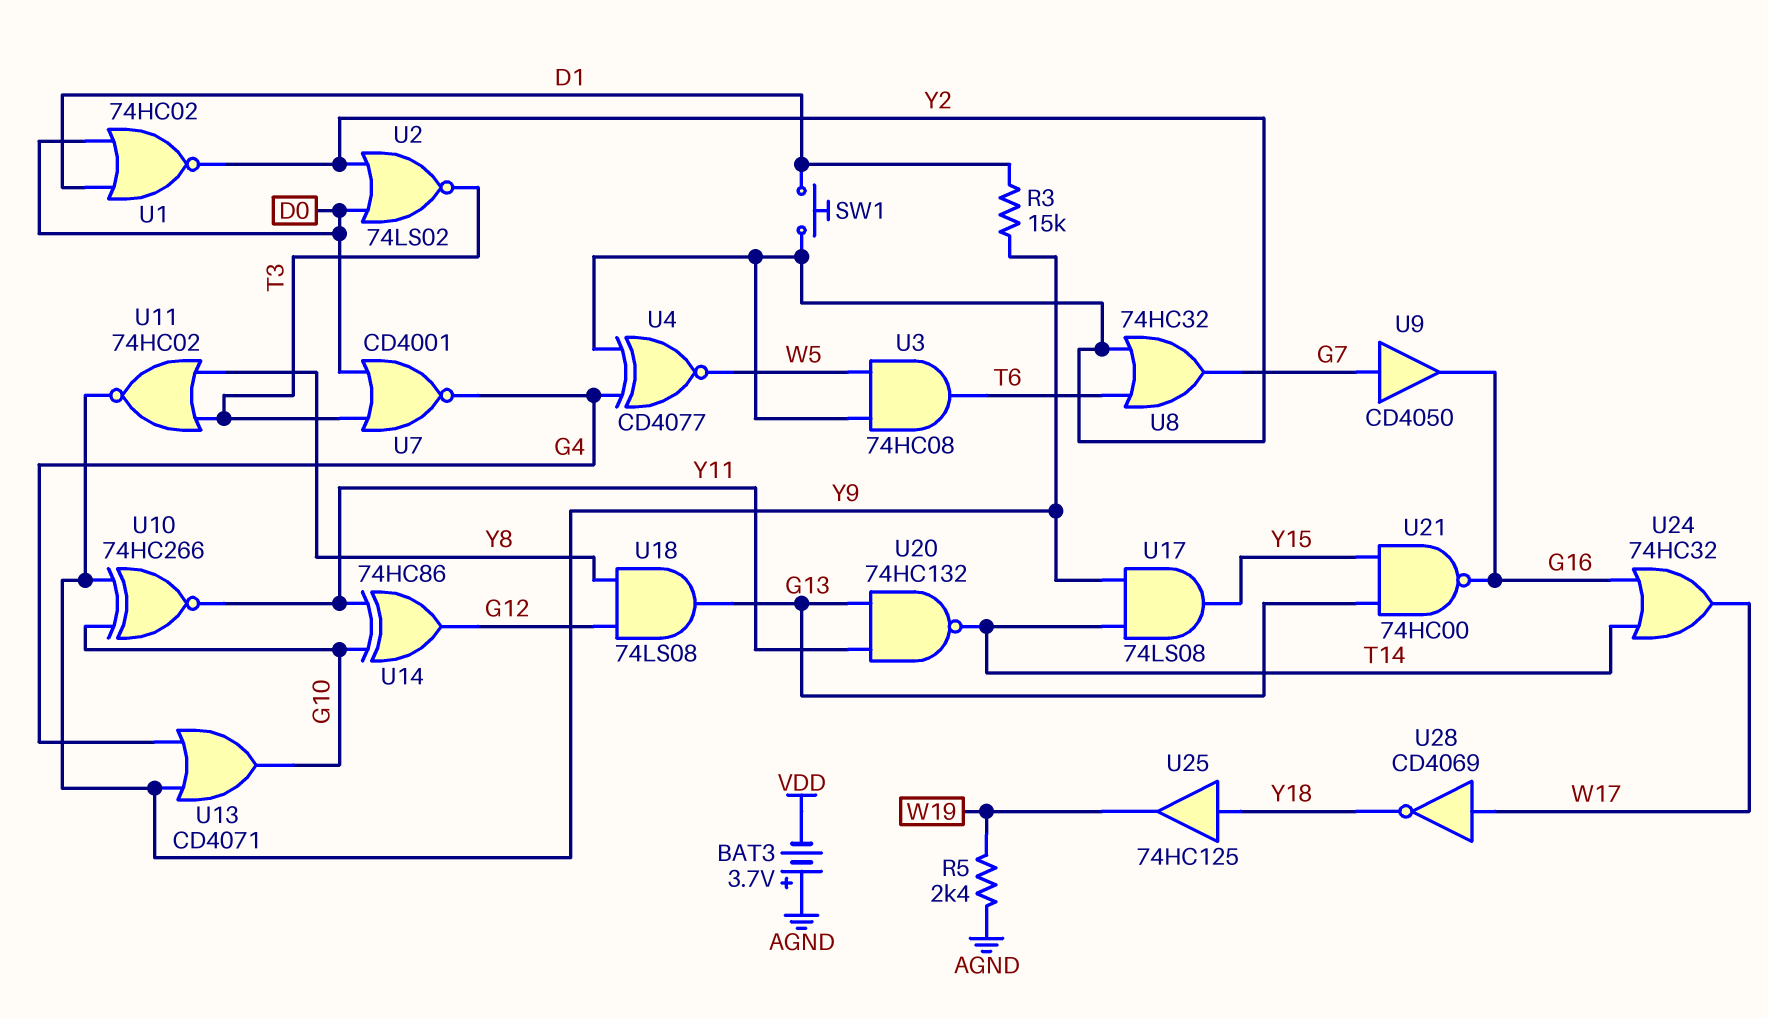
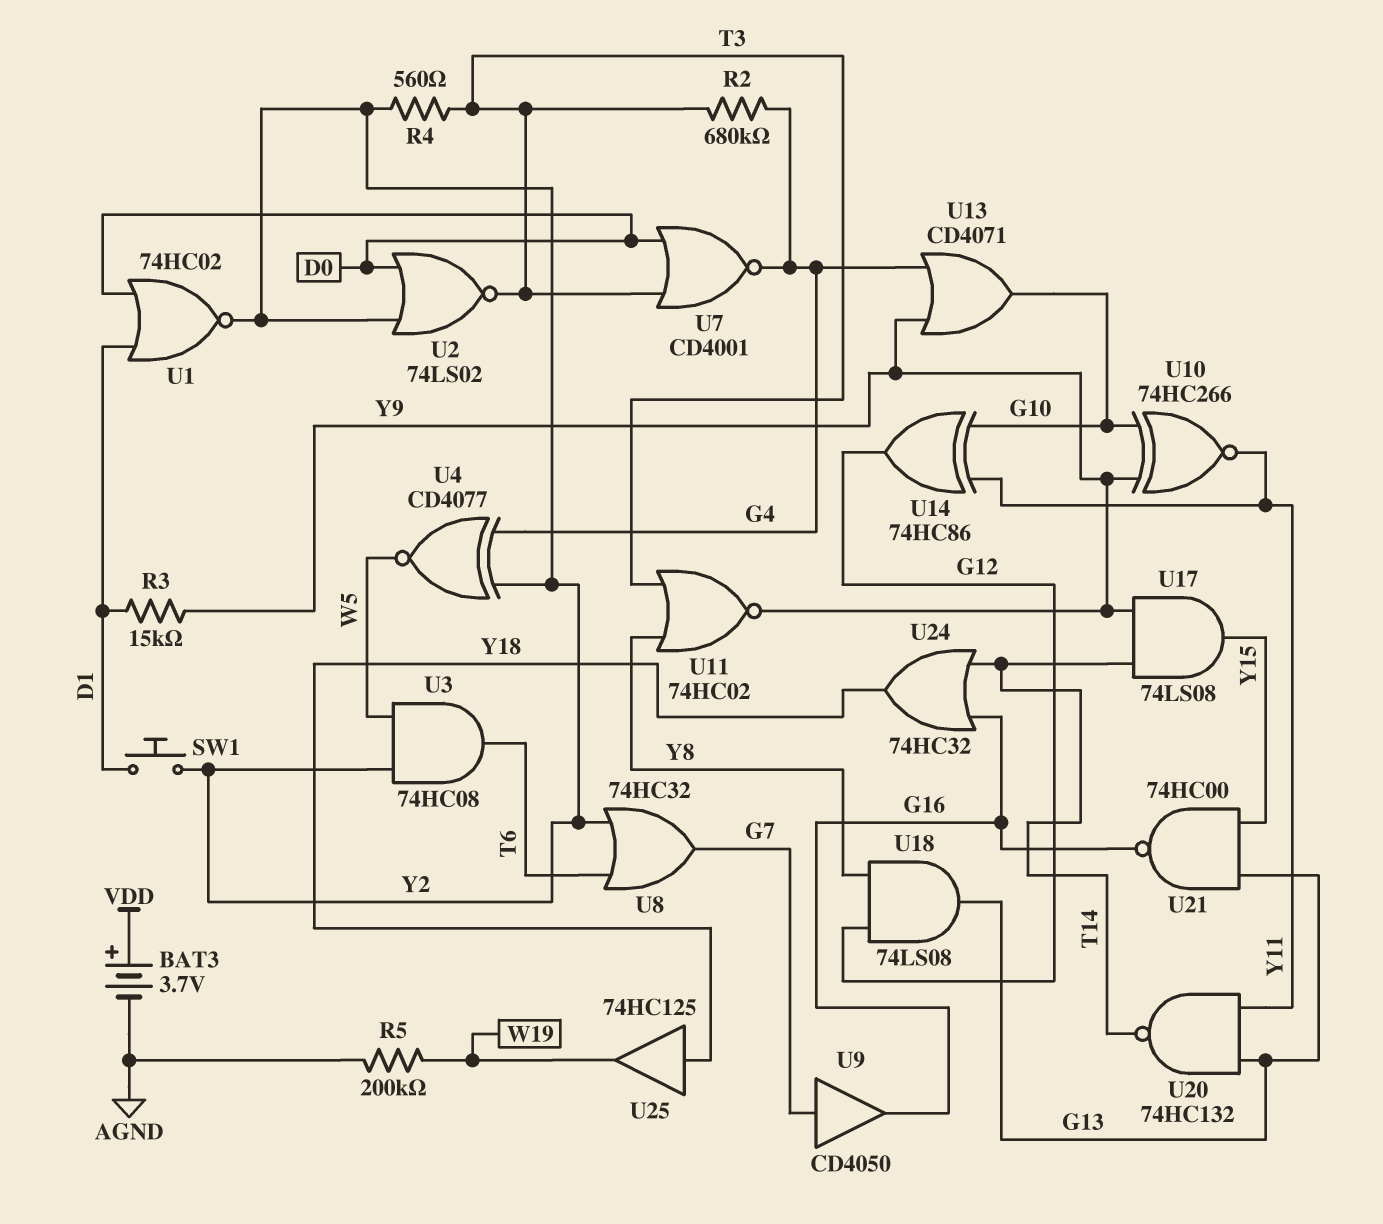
BAT3: 3.7V (plus AGND, minus VDD) -> 3.7V (plus VDD, minus AGND)
R2: none -> 680k (G4, T3)
R4: none -> 560 (T3, Y2)
R5: 2.4k (AGND, W19) -> 200k (AGND, W19)
U24: OR 74HC32 (in G16, in T14, out W17) -> OR 74HC32 (in G16, in T14, out Y18)
U28: NOT CD4069 (in W17, out Y18) -> none

